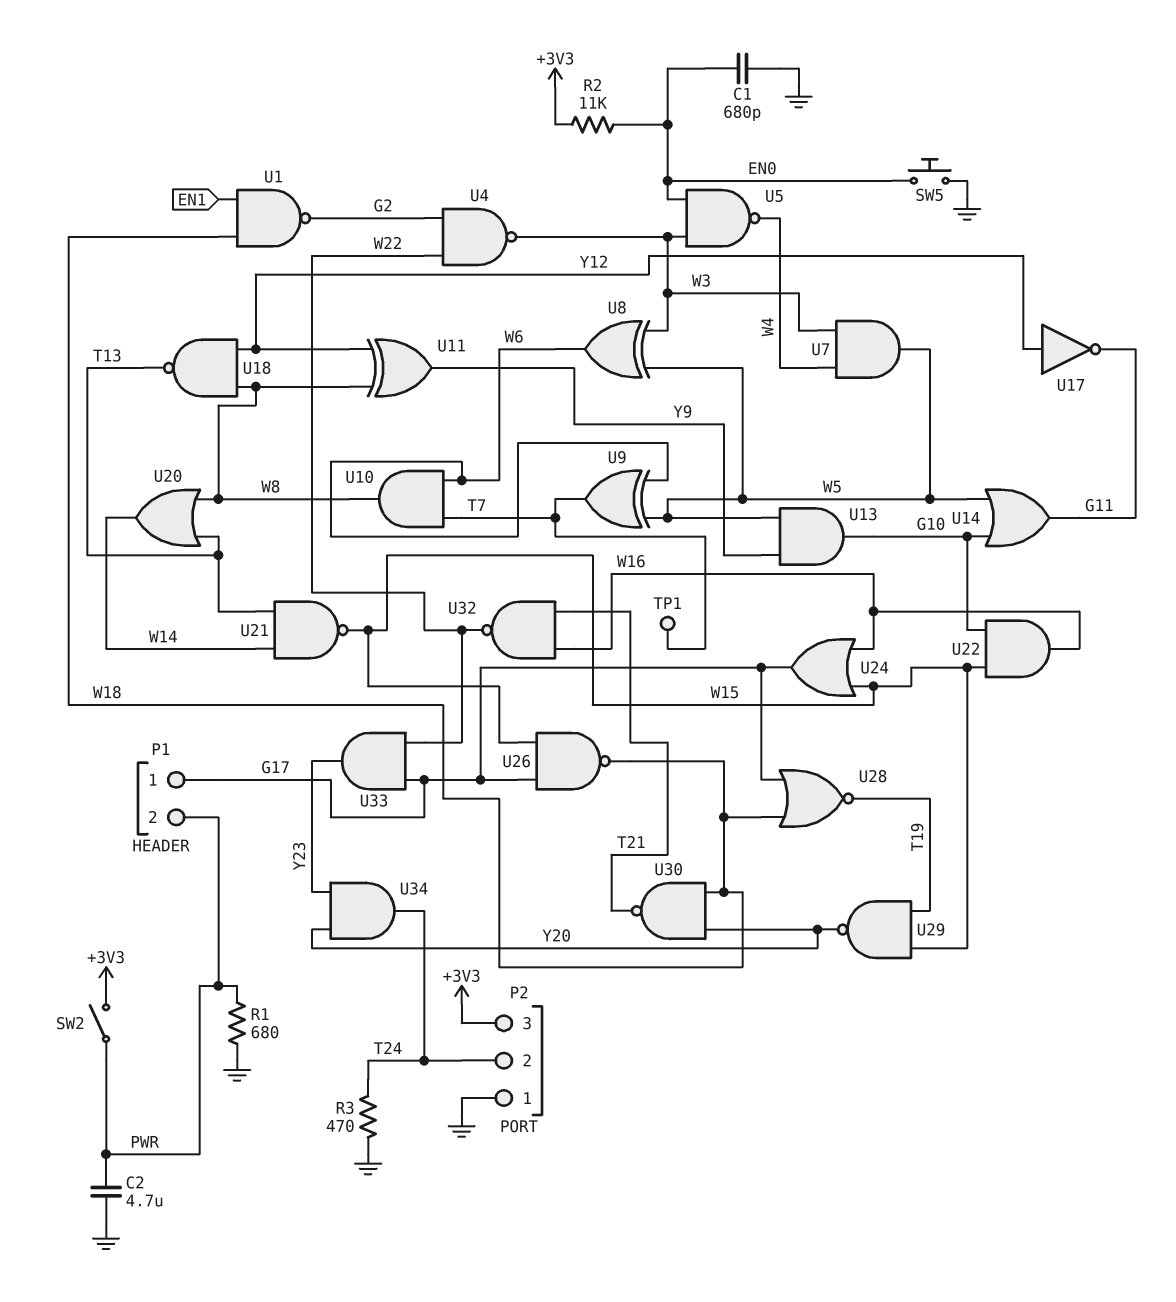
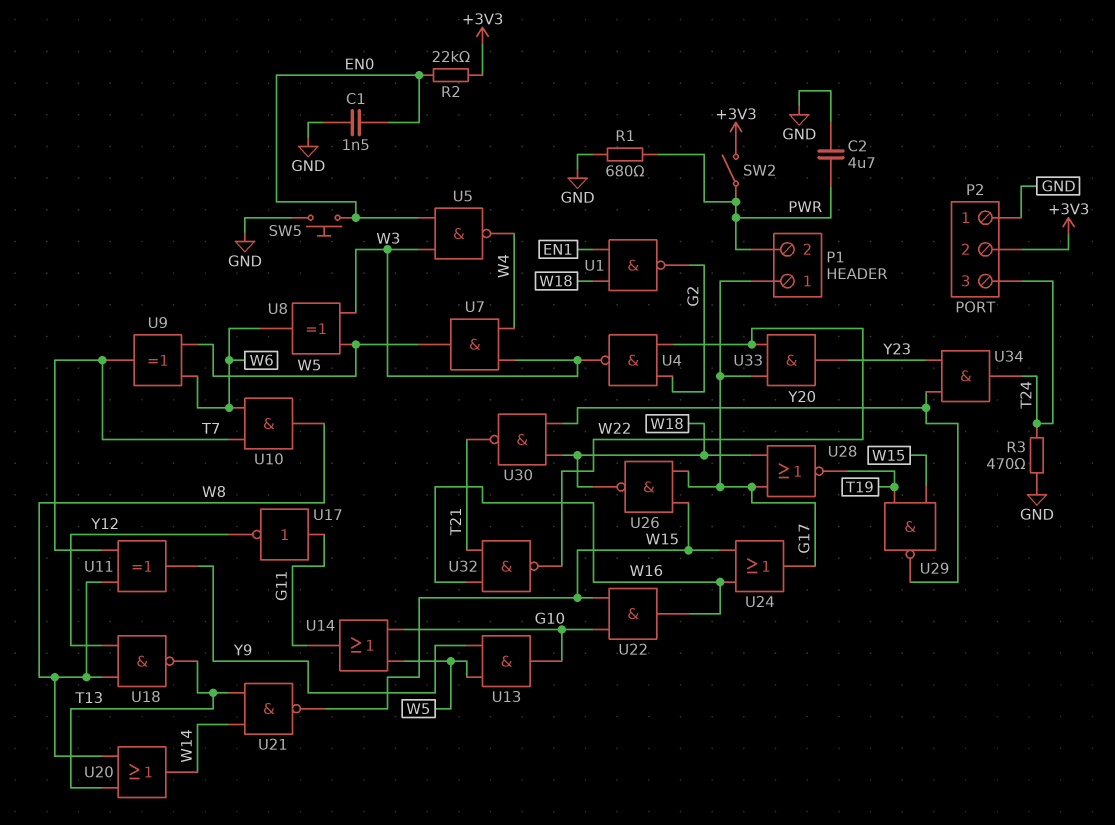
C1: 680pF (EN0, GND) -> 1.5nF (EN0, GND)
P2 pin 2: T24 -> +3V3
P2 pin 3: +3V3 -> T24
R2: 11k (+3V3, EN0) -> 22k (+3V3, EN0)
TP1: test point (T7) -> none
U11: XOR (in W8, in Y12, out Y9) -> XOR (in T7, in W8, out Y9)
U17: NOT (in Y12, out G11) -> NOT (in G11, out Y12)

